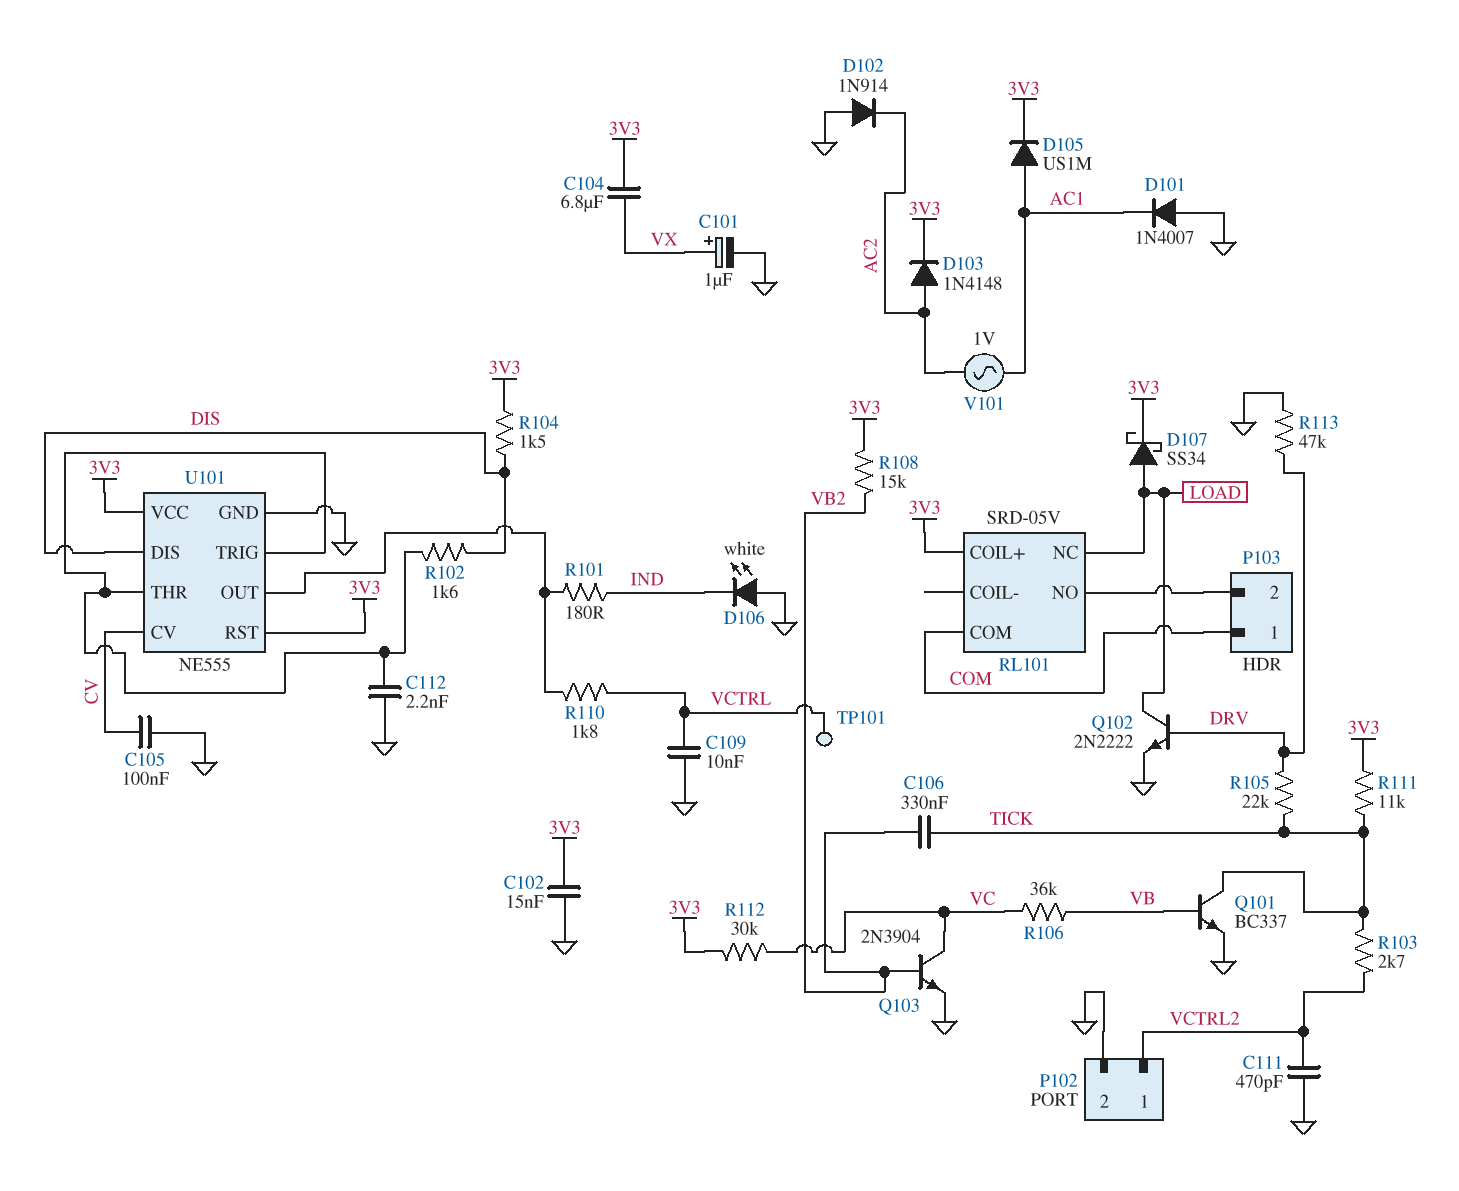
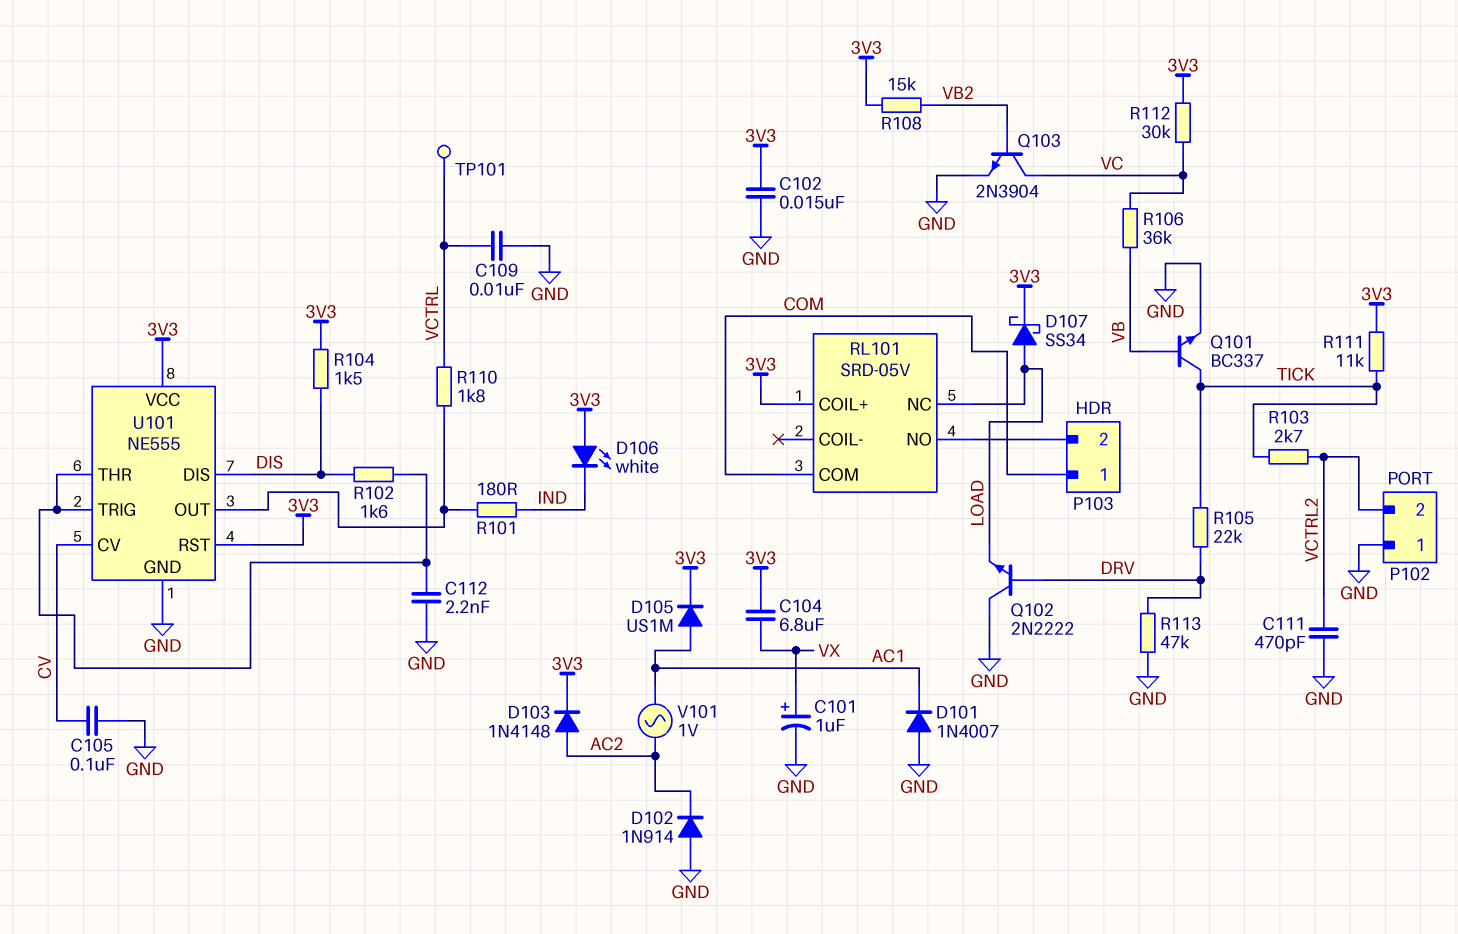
C106: 330nF (TICK, VB2) -> none
D106: LED white (A GND, K IND) -> LED white (A 3V3, K IND)
P102 pin 1: VCTRL2 -> GND
P102 pin 2: GND -> VCTRL2
Q102: NPN 2N2222 (B DRV, C LOAD, E GND) -> NPN 2N2222 (B DRV, C GND, E LOAD)

